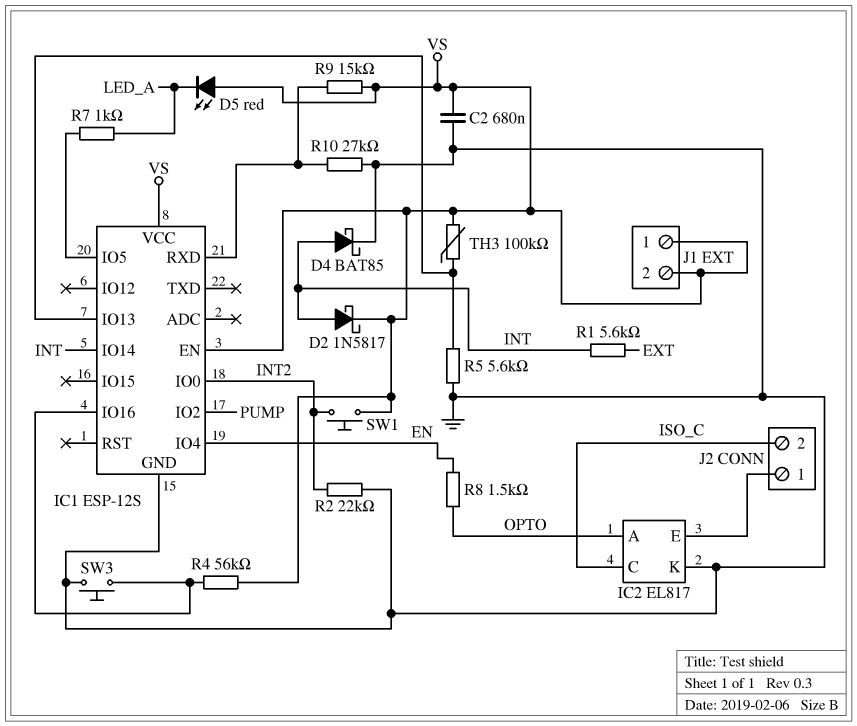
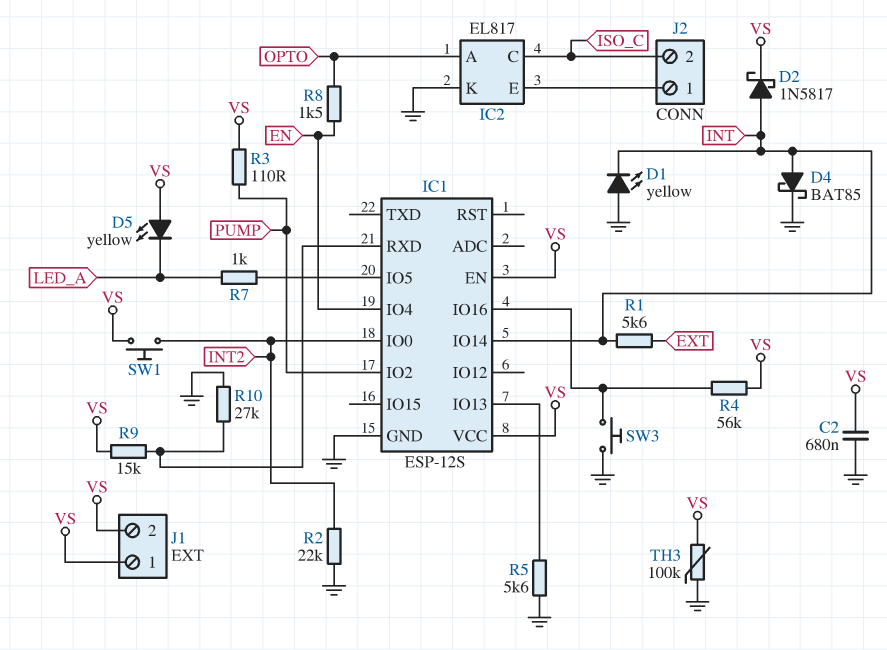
D1: none -> LED yellow (A GND, K INT)
D5: LED red (A VS, K LED_A) -> LED yellow (A VS, K LED_A)
R3: none -> 110 (PUMP, VS)
TH3: 100k (IC1/IO13, VS) -> 100k (GND, VS)

